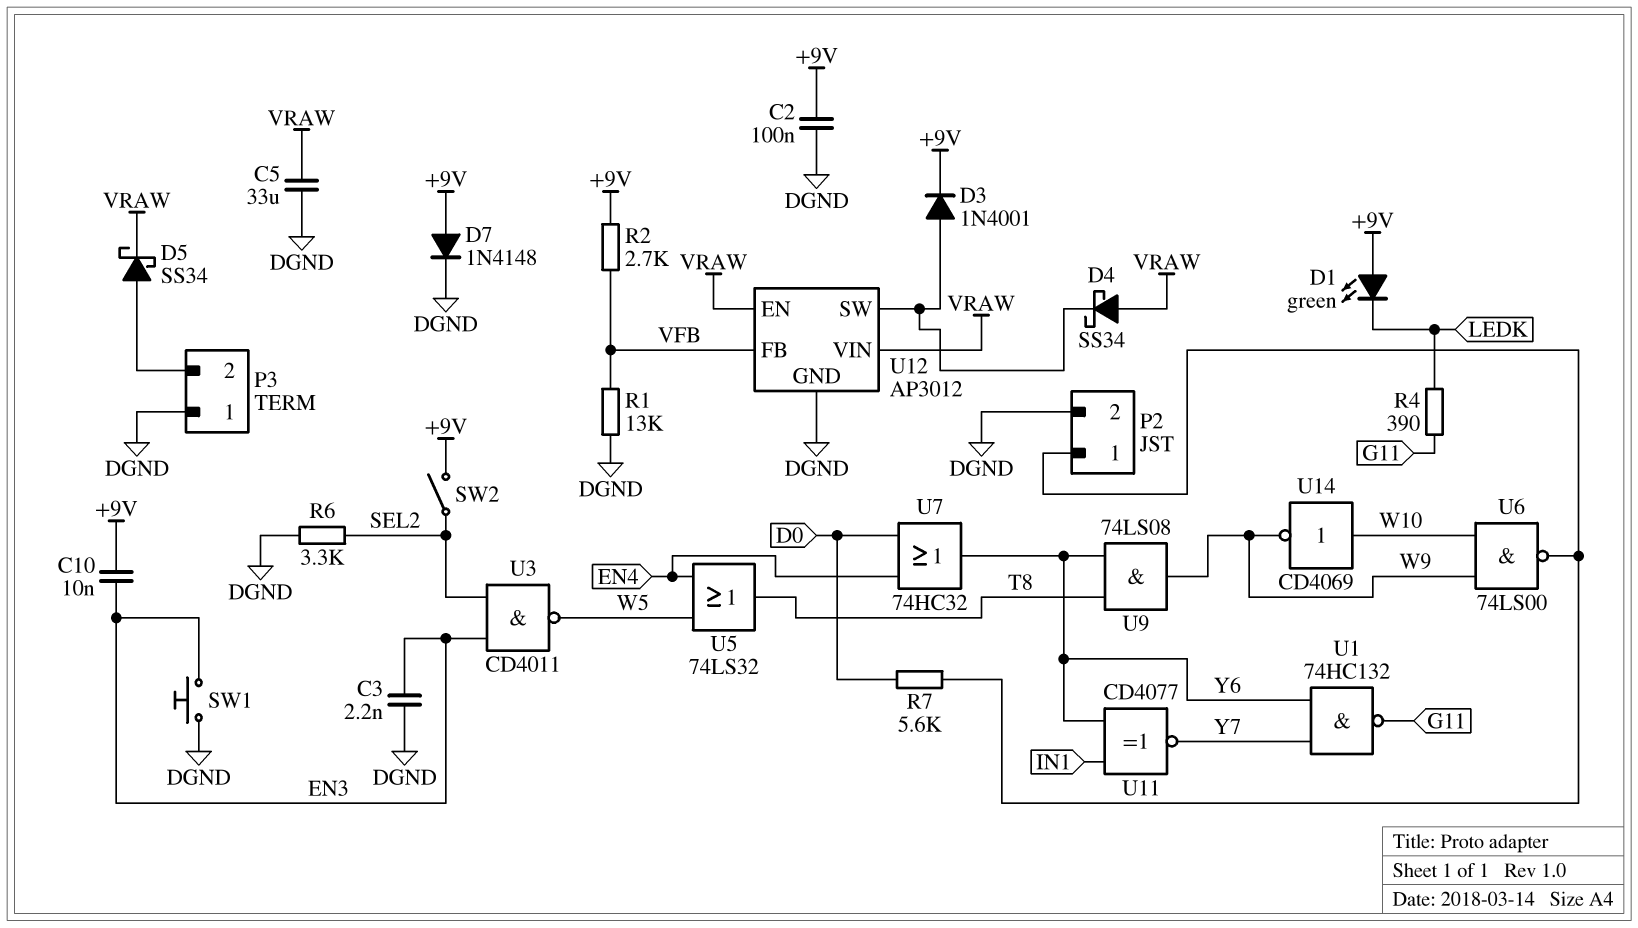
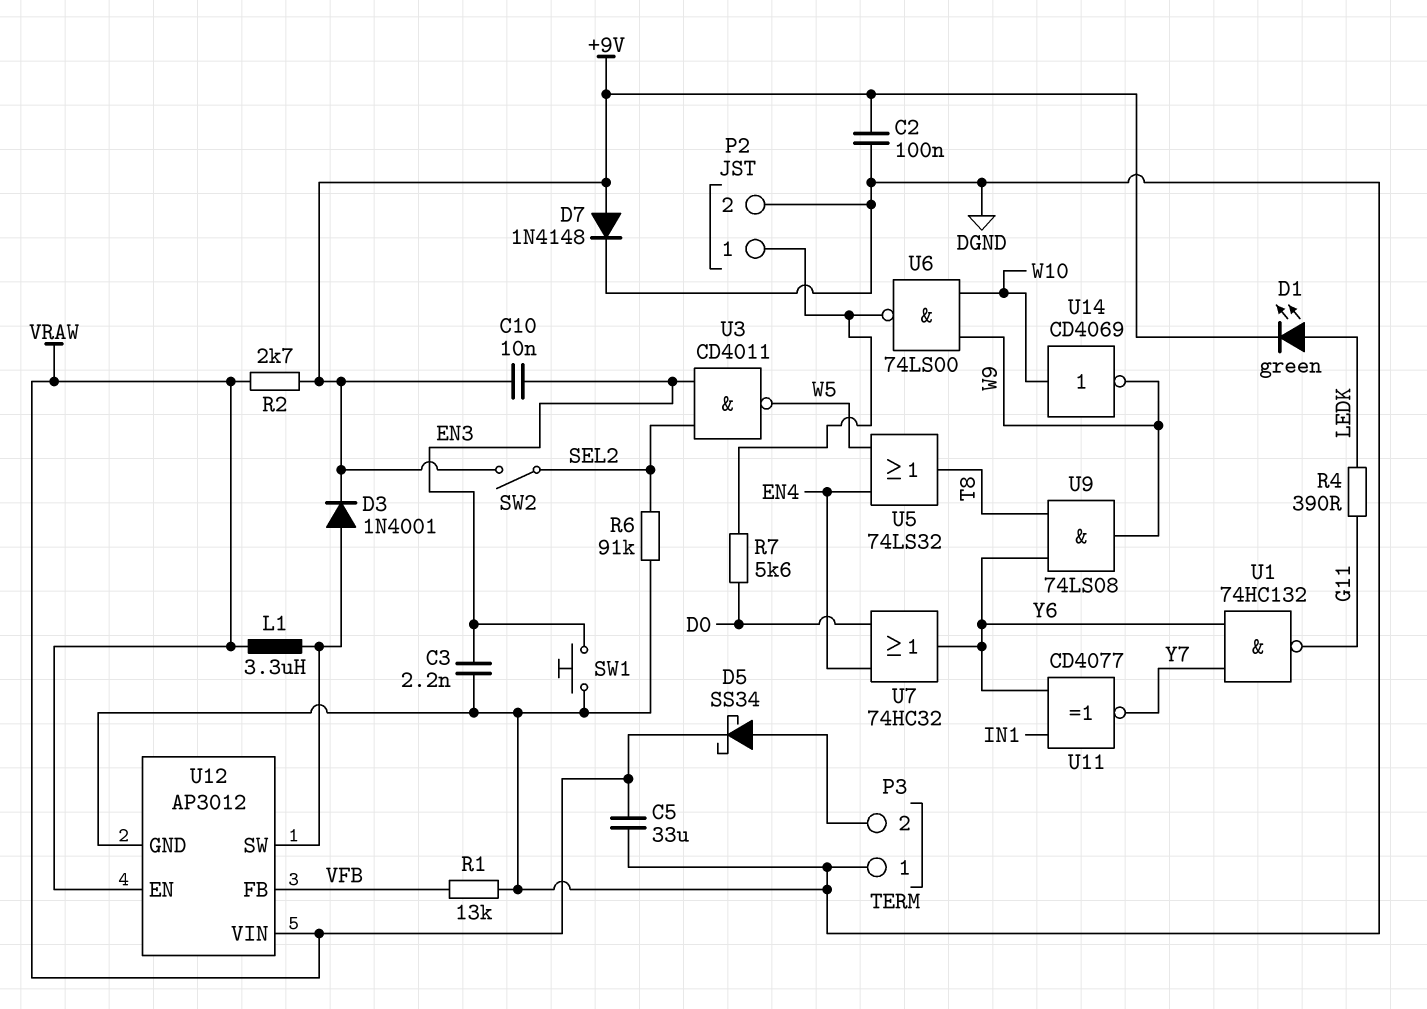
D1: LED green (A +9V, K LEDK) -> LED green (A LEDK, K +9V)
D4: schottky SS34 (A VRAW, K U12/SW) -> none
L1: none -> 3.3uH (U12/SW, VRAW)
R2: 2.7k (+9V, VFB) -> 2.7k (+9V, VRAW)
R6: 3.3k (DGND, SEL2) -> 91k (DGND, SEL2)

